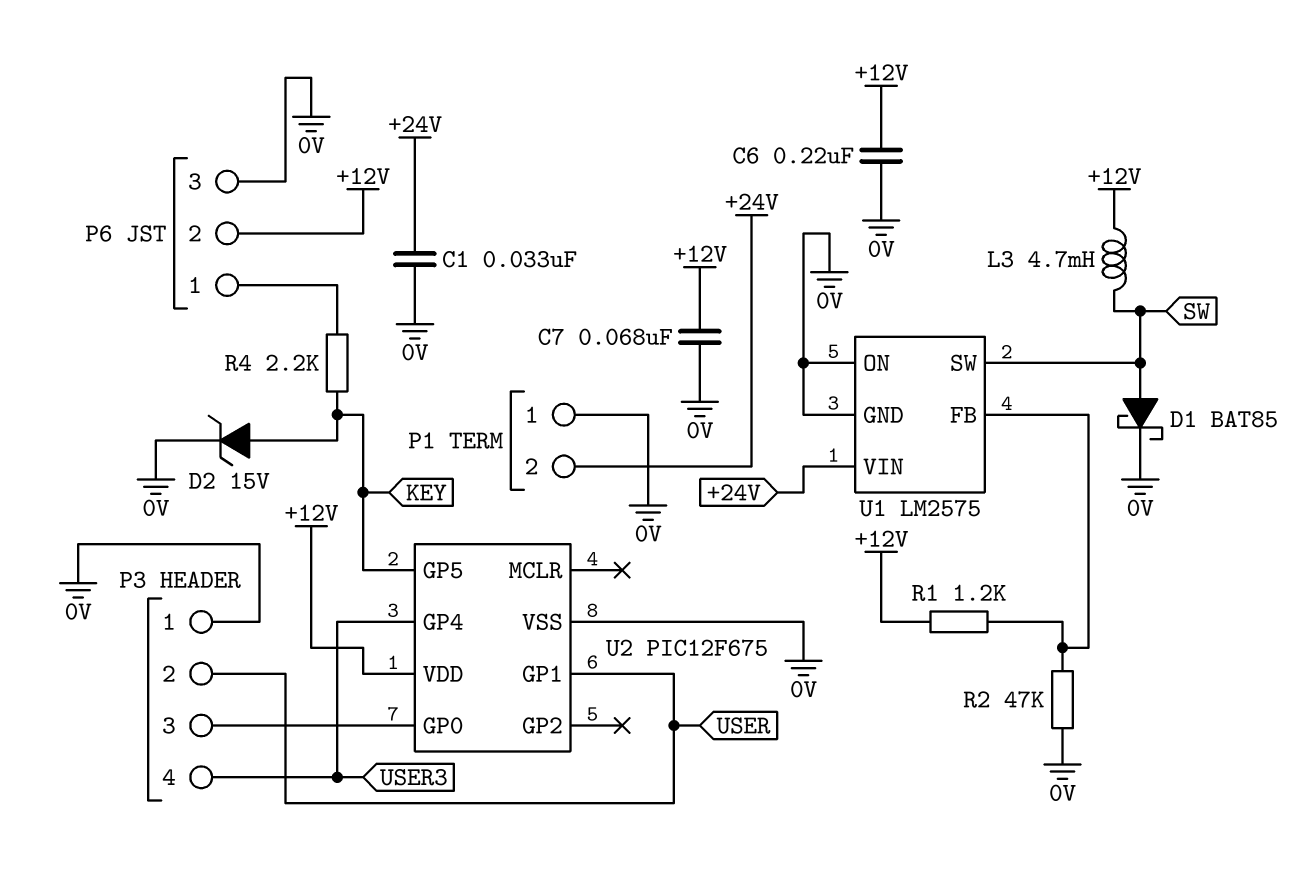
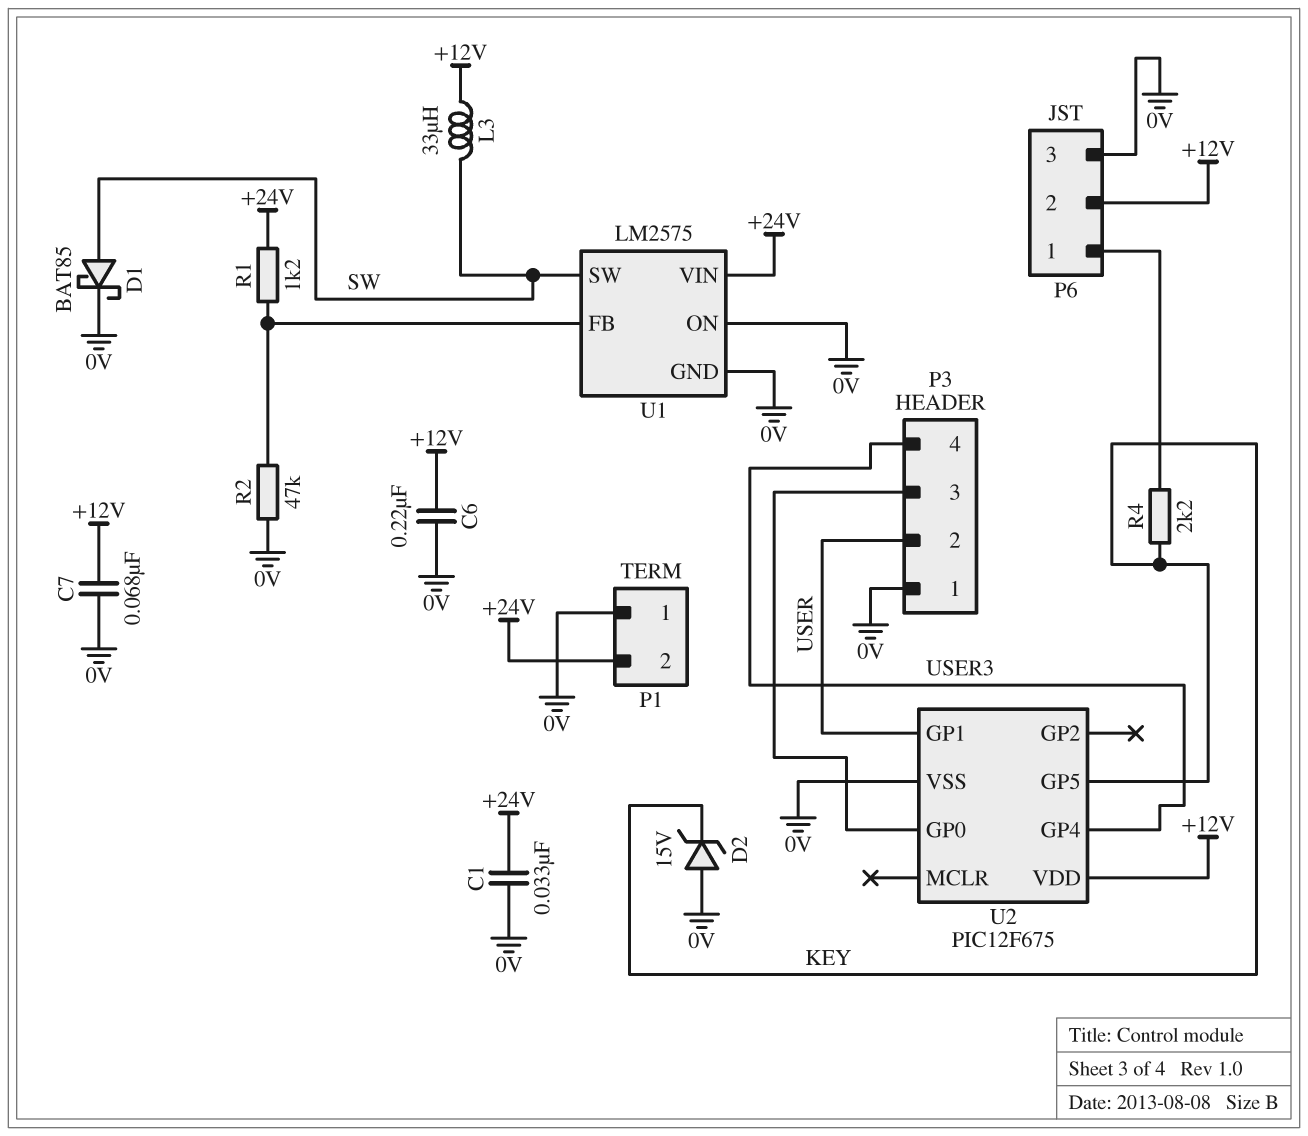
D2: zener 15V (A KEY, K 0V) -> zener 15V (A 0V, K KEY)
L3: 4.7mH (+12V, SW) -> 33uH (+12V, SW)
R1: 1.2k (+12V, U1/FB) -> 1.2k (+24V, U1/FB)

